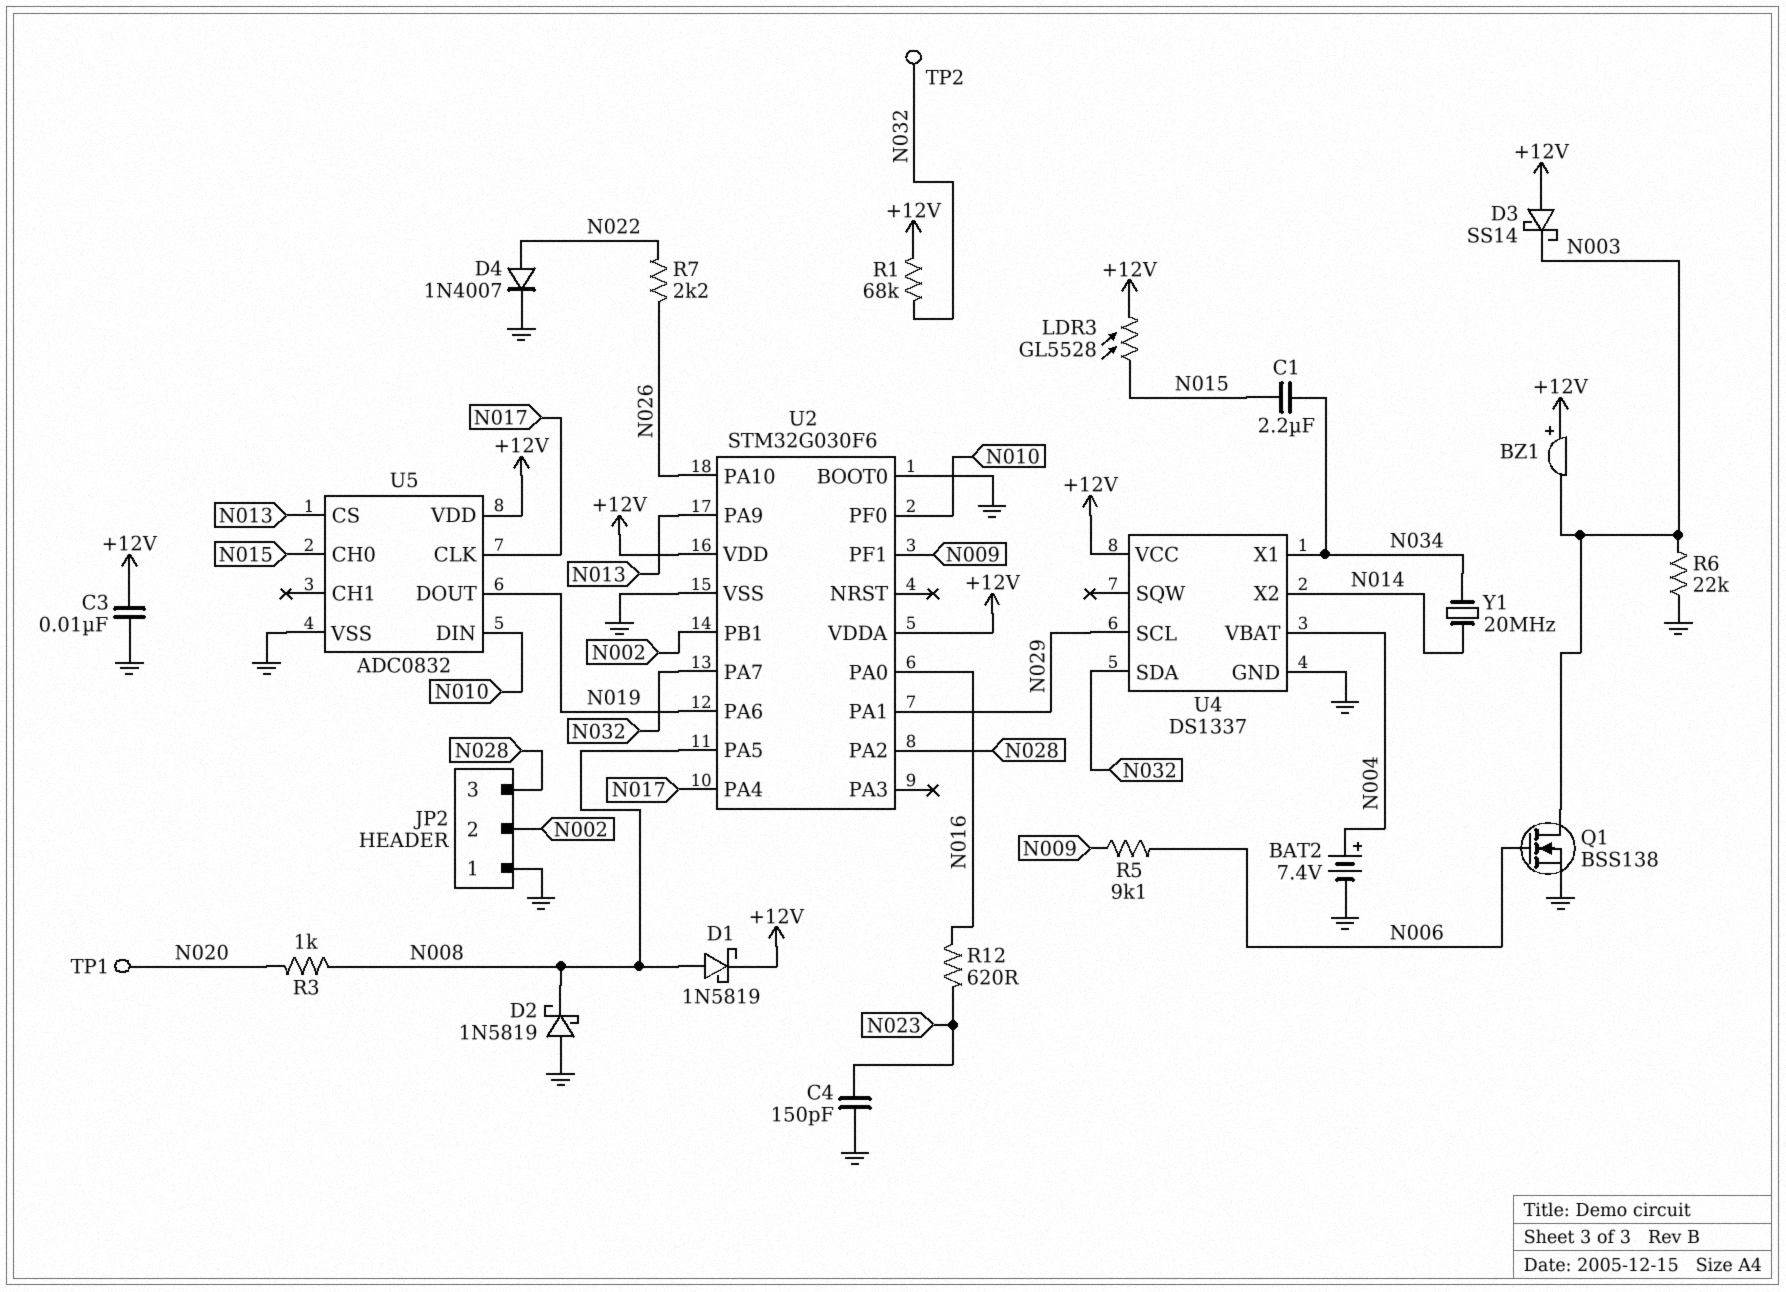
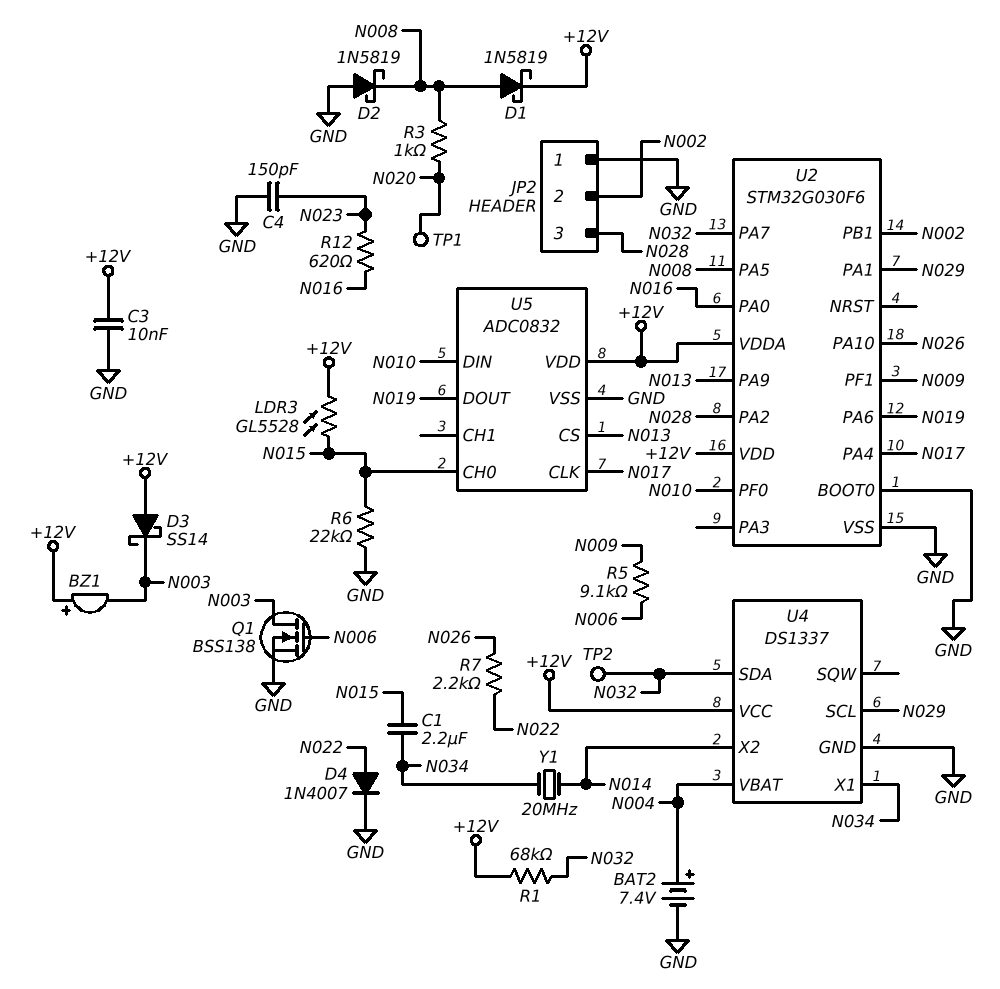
R6: 22k (GND, N003) -> 22k (GND, N015)

